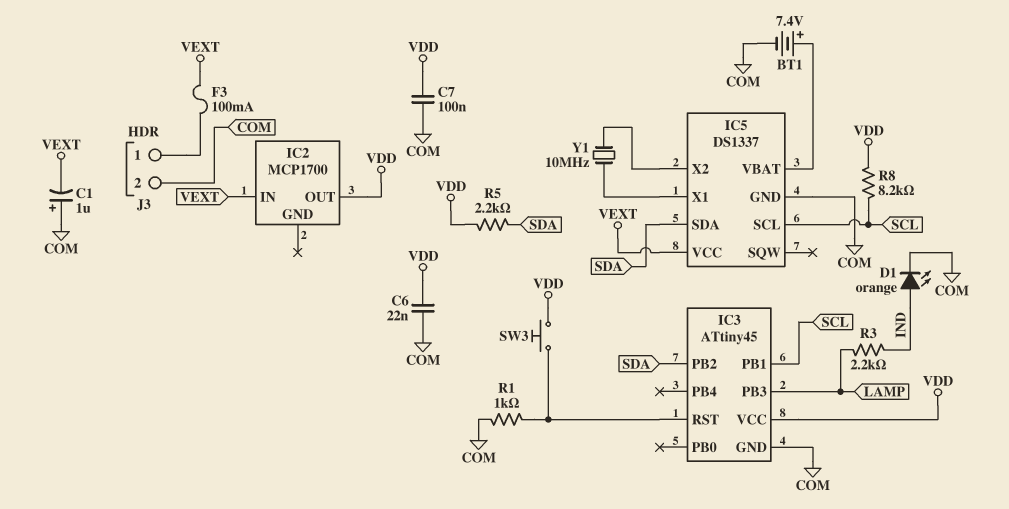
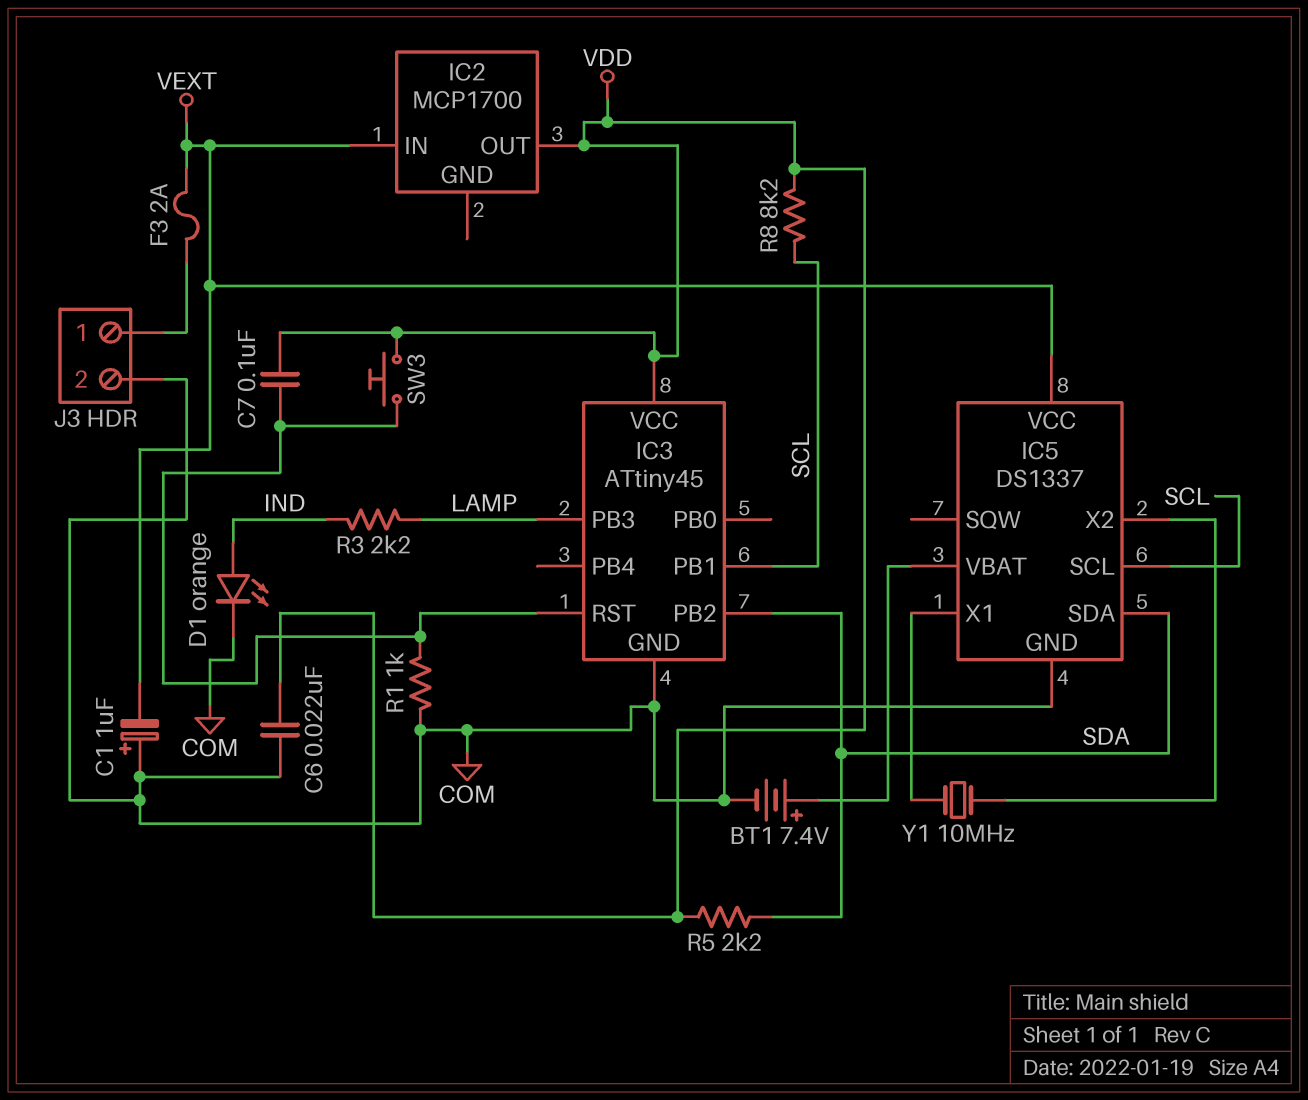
C7: 100nF (COM, VDD) -> 100nF (IC3/RST, VDD)
F3: 100mA (J3/1, VEXT) -> 2A (J3/1, VEXT)

